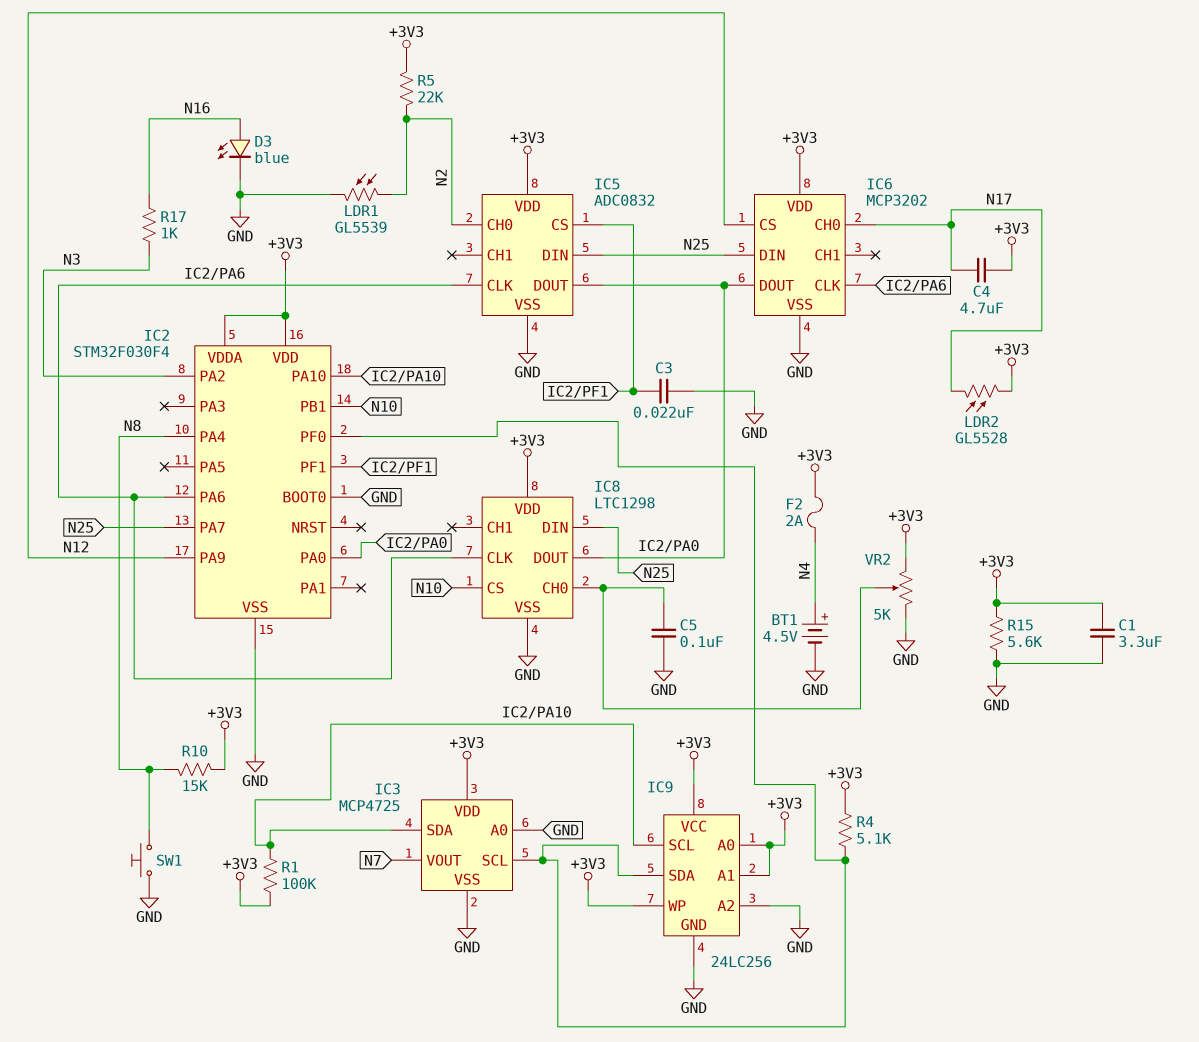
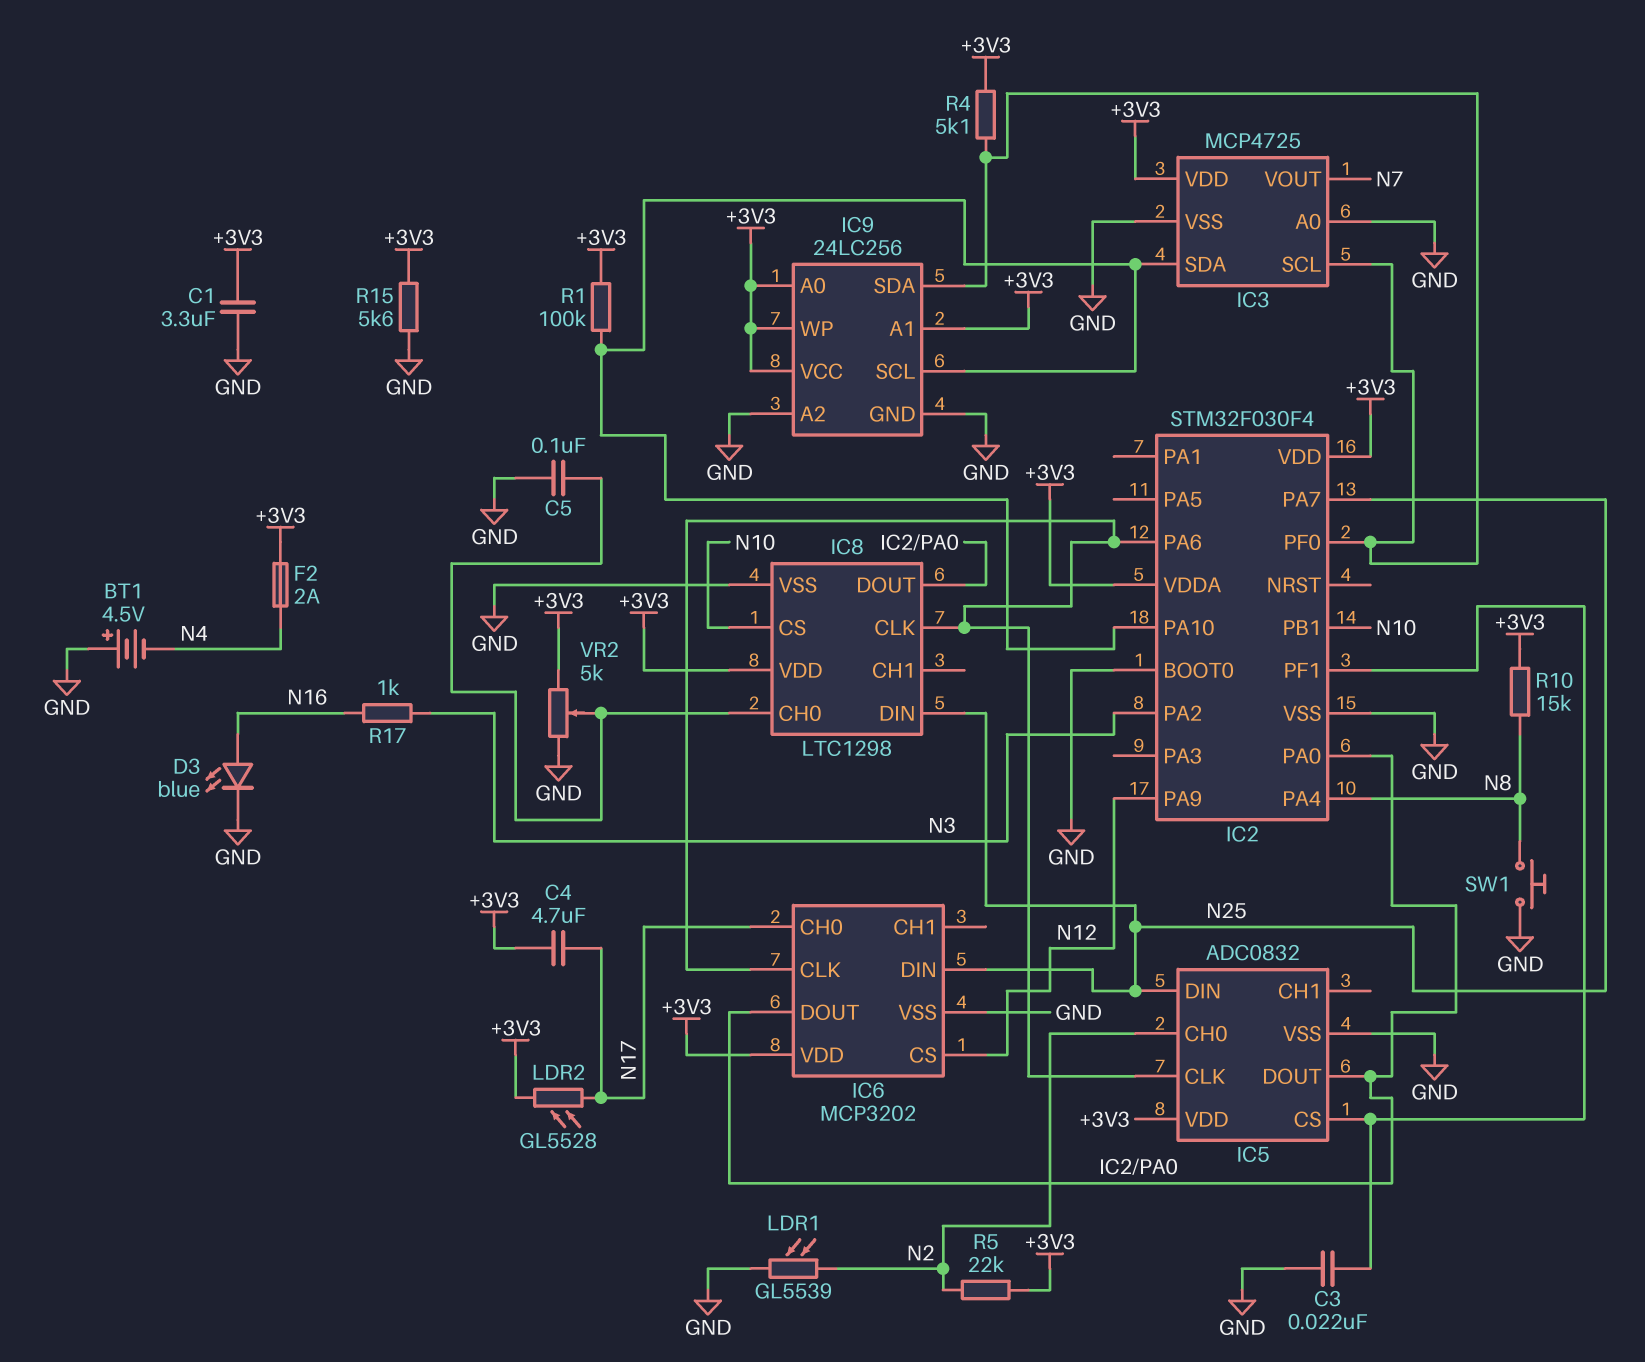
BT1: 4.5V (plus N4, minus GND) -> 4.5V (plus GND, minus N4)

